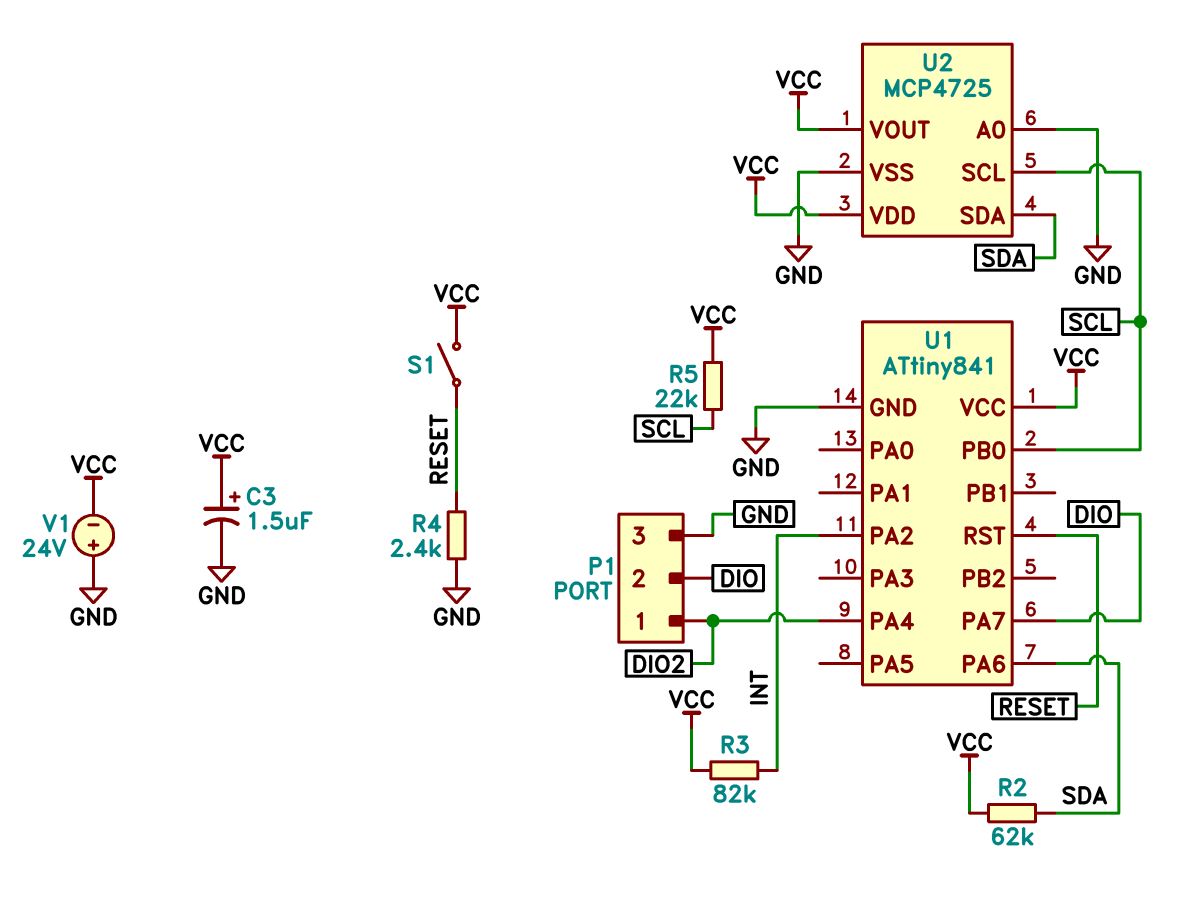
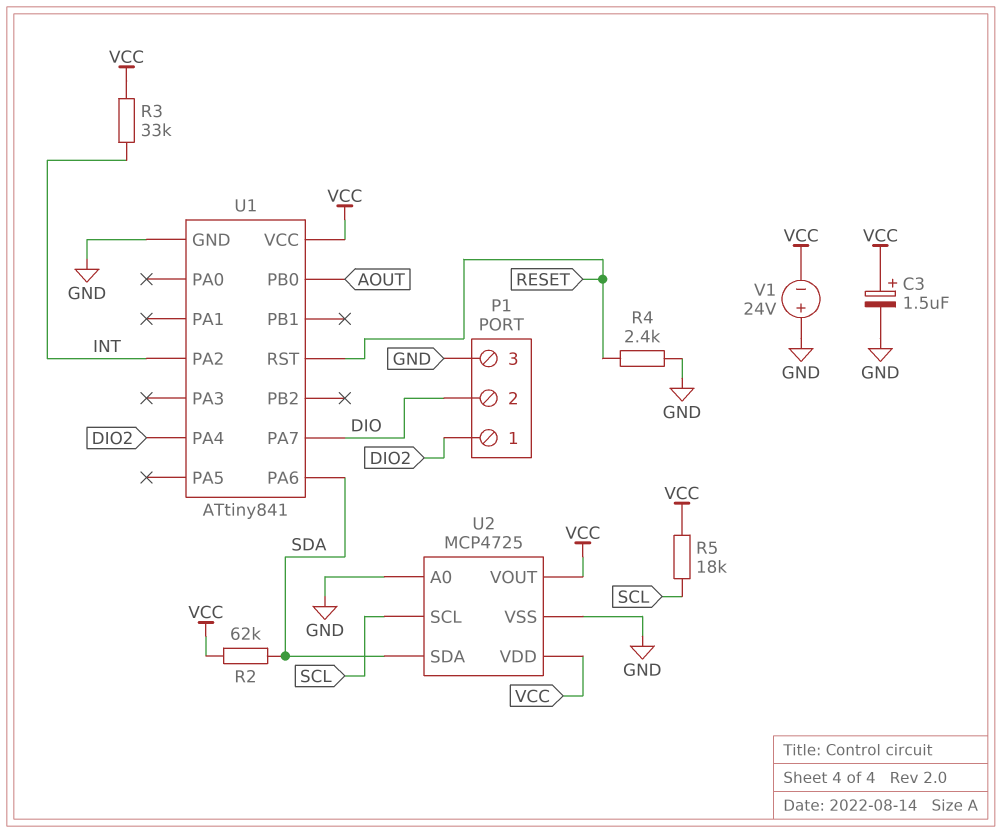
R3: 82k (INT, VCC) -> 33k (INT, VCC)
R5: 22k (SCL, VCC) -> 18k (SCL, VCC)
S1: switch (RESET, VCC) -> none
U1 pin PB0: SCL -> AOUT

